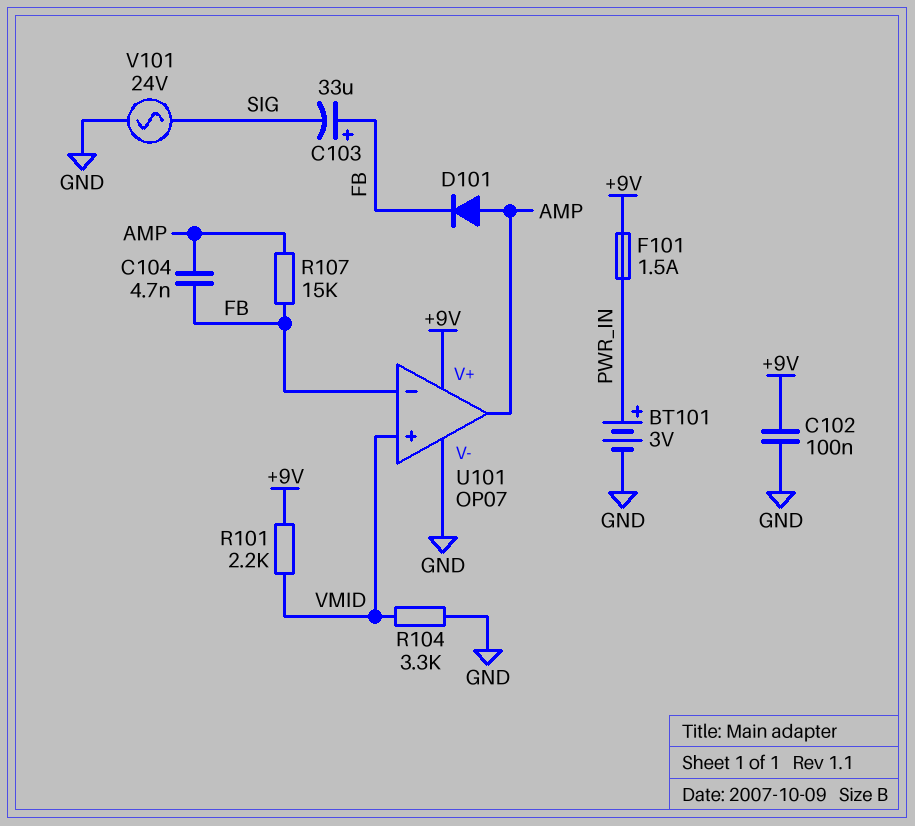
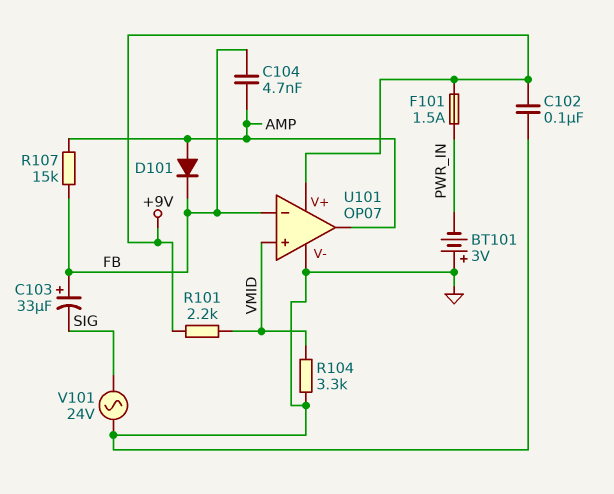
BT101: 3V (plus PWR_IN, minus GND) -> 3V (plus GND, minus PWR_IN)

